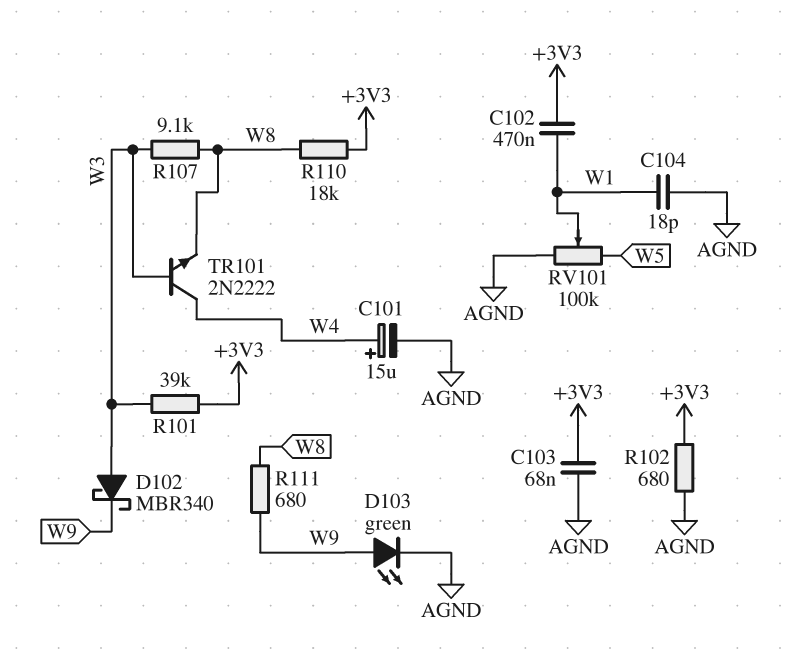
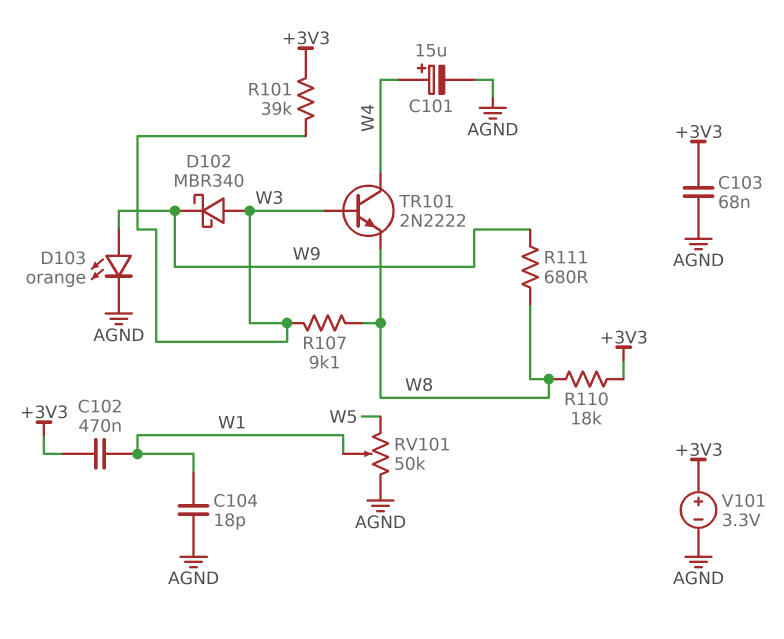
D103: LED green (A W9, K AGND) -> LED orange (A W9, K AGND)
R102: 680 (+3V3, AGND) -> none
RV101: 100k (AGND, W5, wiper W1) -> 50k (AGND, W5, wiper W1)
V101: none -> 3.3V (plus +3V3, minus AGND)

